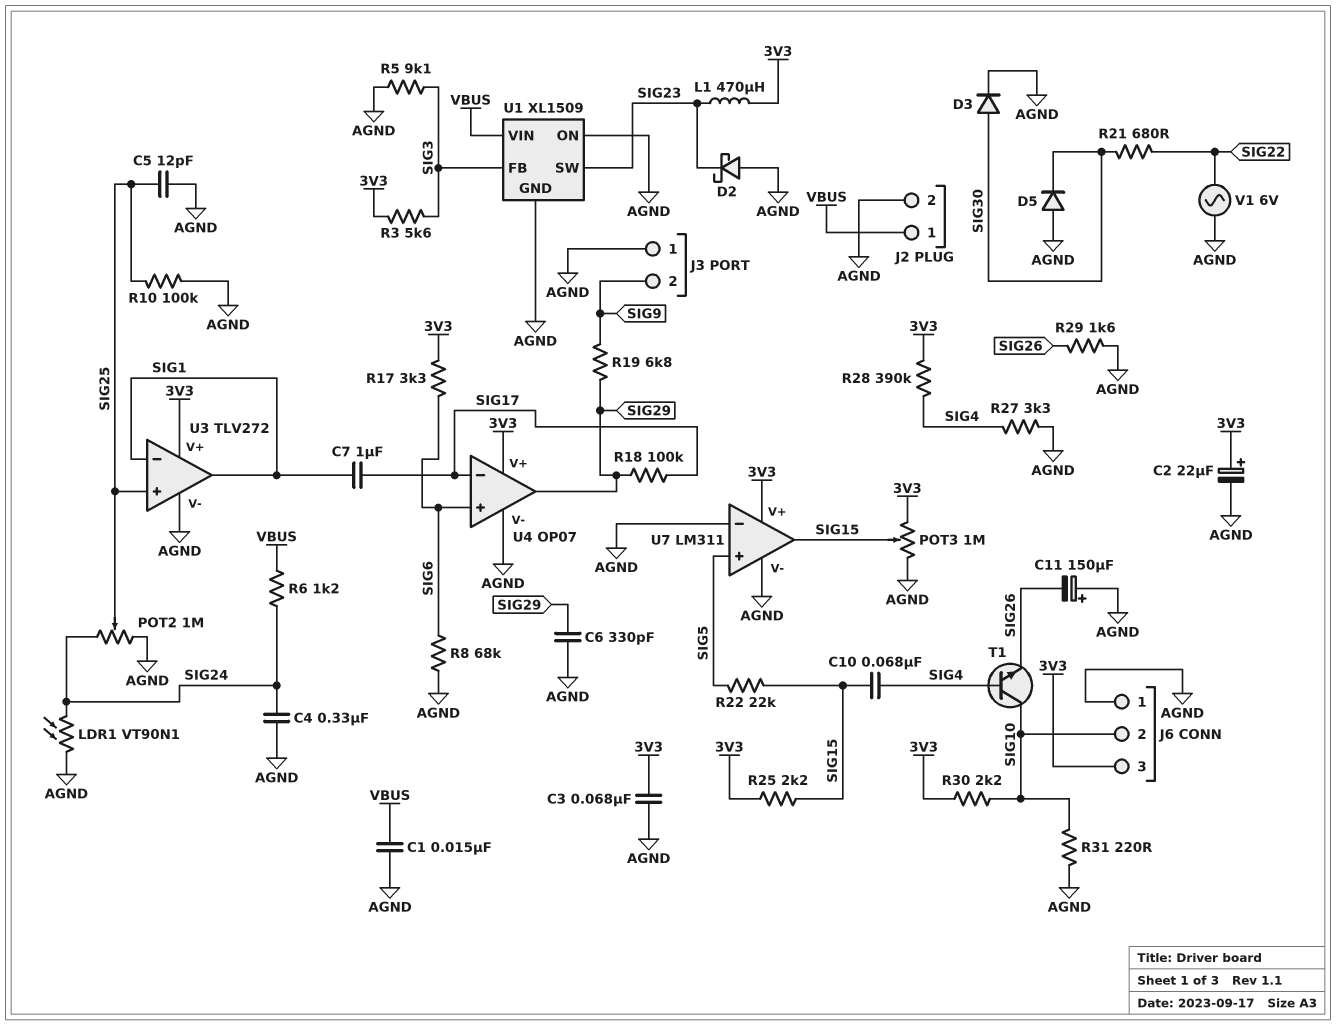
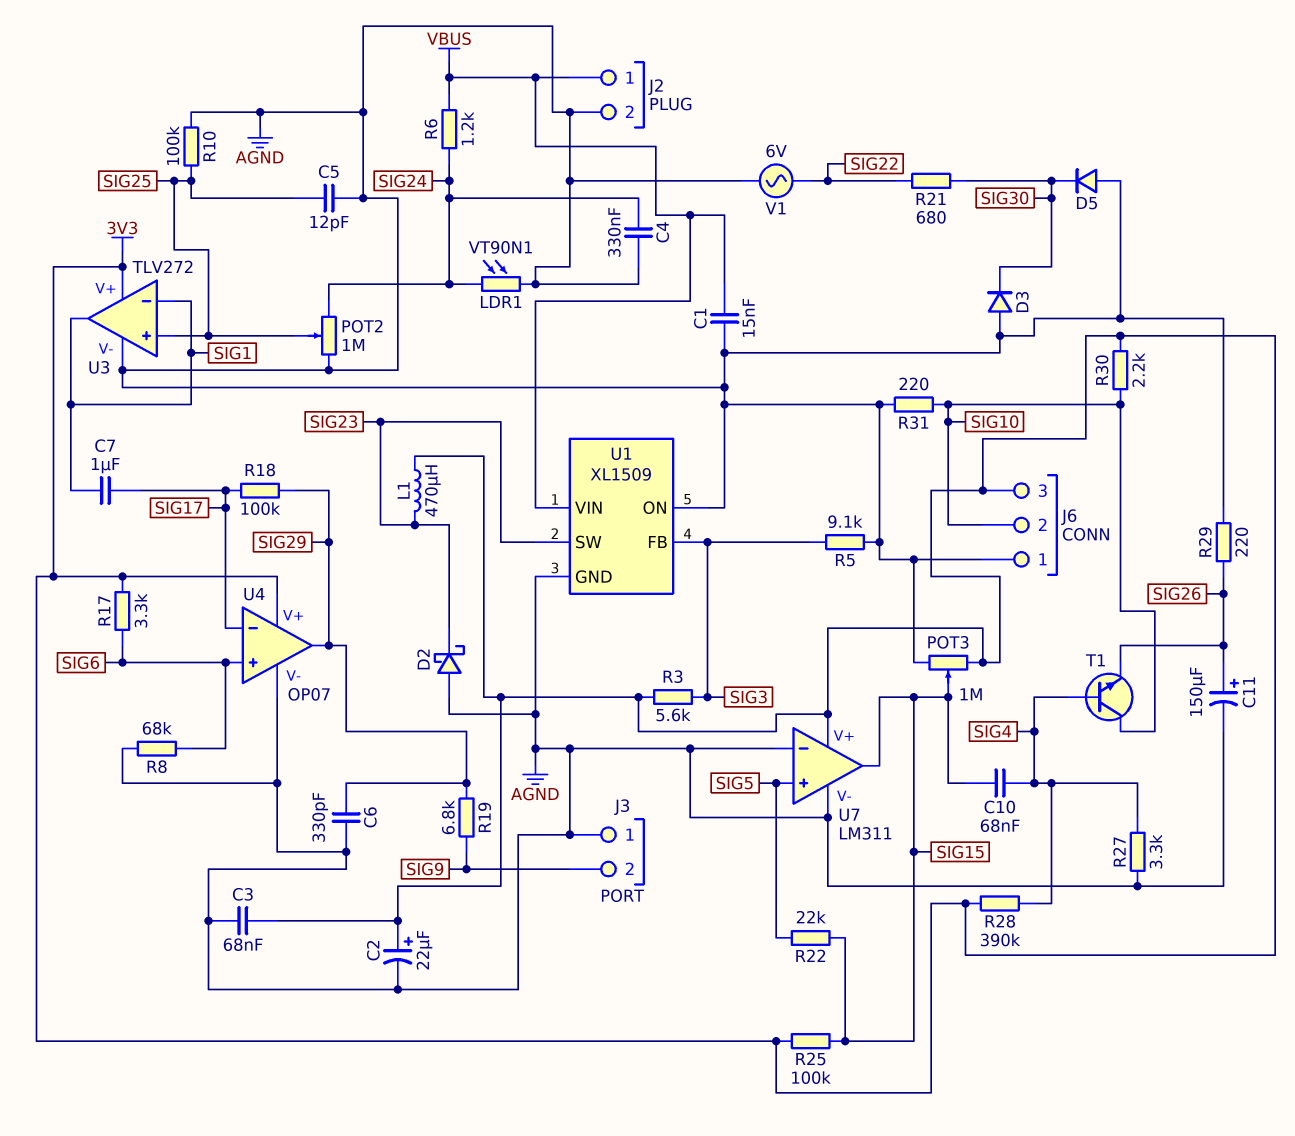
C11: 150uF (plus AGND, minus SIG26) -> 150uF (plus SIG26, minus AGND)
D3: diode (A SIG30, K AGND) -> diode (A AGND, K SIG30)
R25: 2.2k (3V3, SIG15) -> 100k (3V3, SIG15)
R29: 1.6k (AGND, SIG26) -> 220 (AGND, SIG26)

